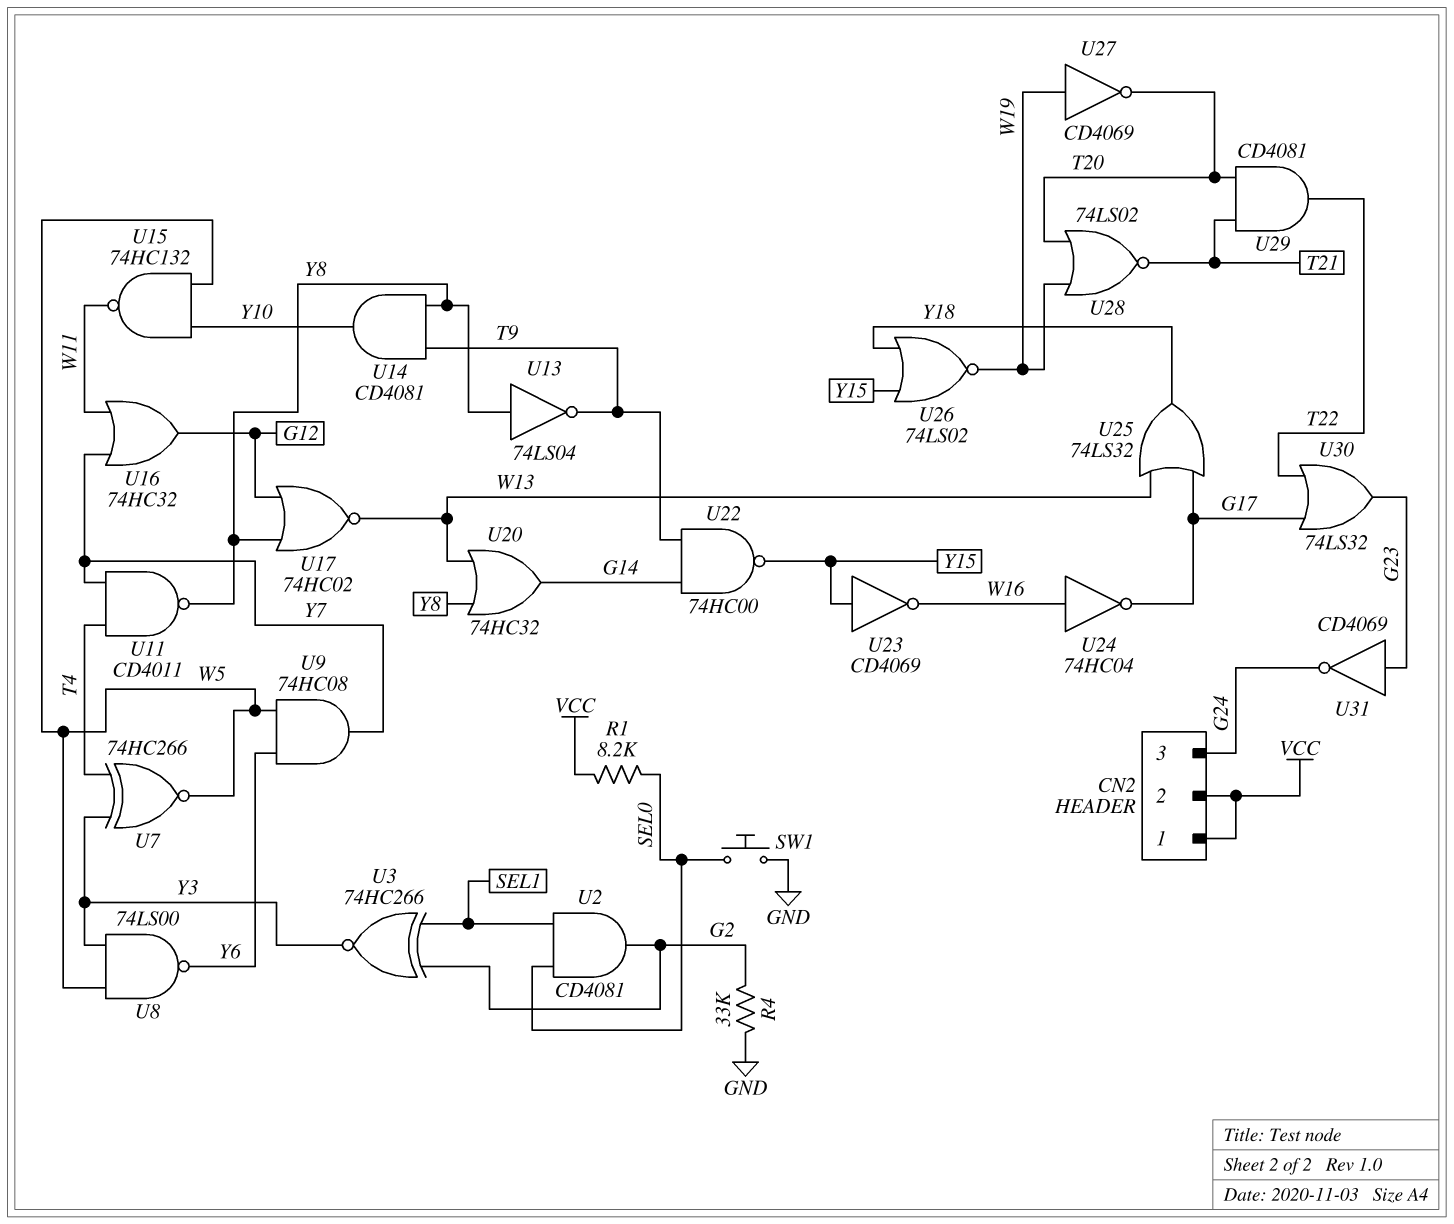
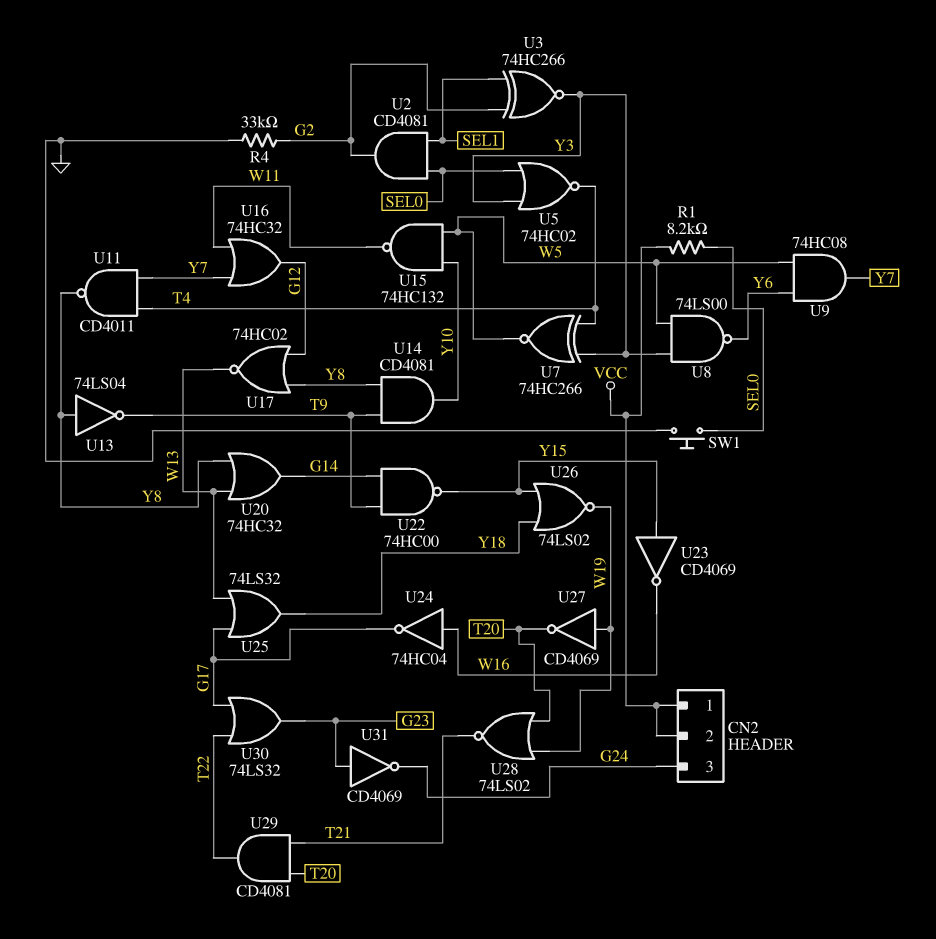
U5: none -> NOR 74HC02 (in SEL0, in Y3, out T4)

